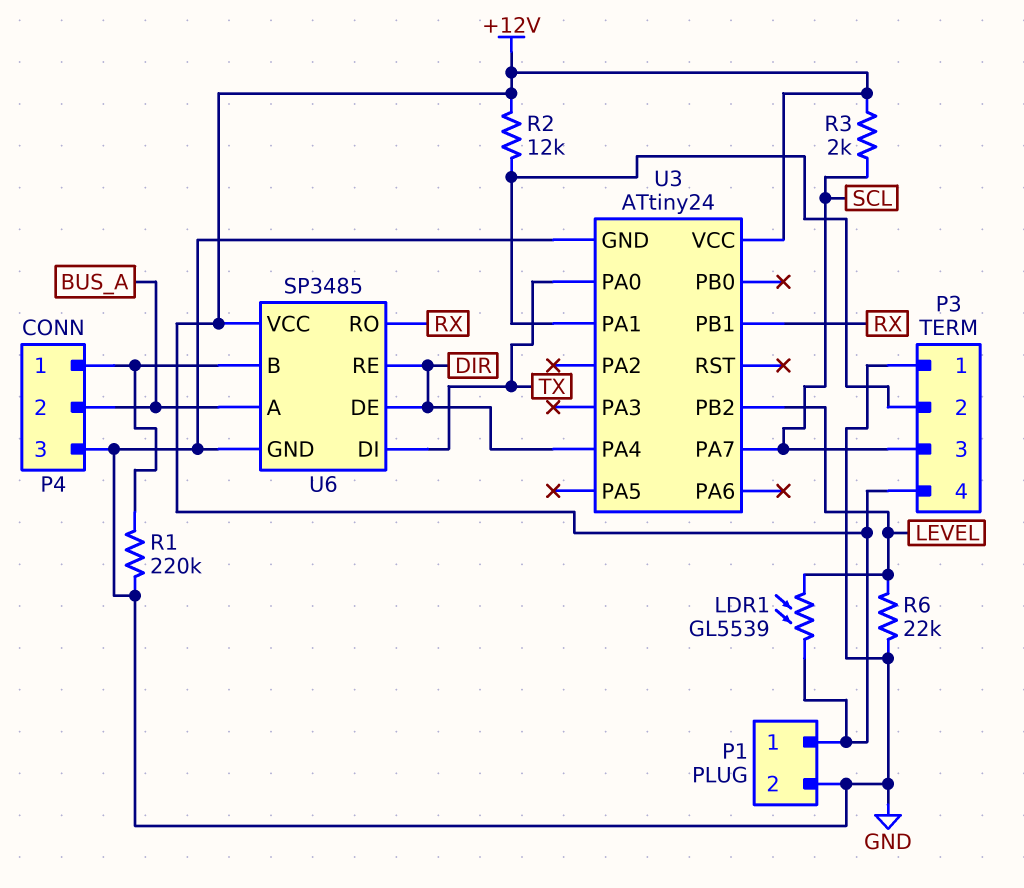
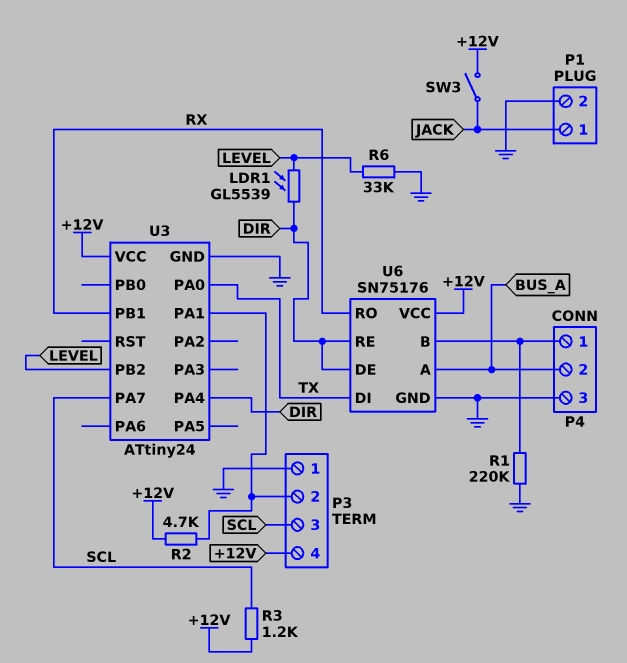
LDR1: GL5539 (+12V, LEVEL) -> GL5539 (DIR, LEVEL)
P1 pin 1: +12V -> JACK
R2: 12k (+12V, P3/2) -> 4.7k (+12V, P3/2)
R3: 2k (+12V, SCL) -> 1.2k (+12V, SCL)
R6: 22k (GND, LEVEL) -> 33k (GND, LEVEL)
SW3: none -> switch (+12V, JACK)
U6: SP3485 -> SN75176

